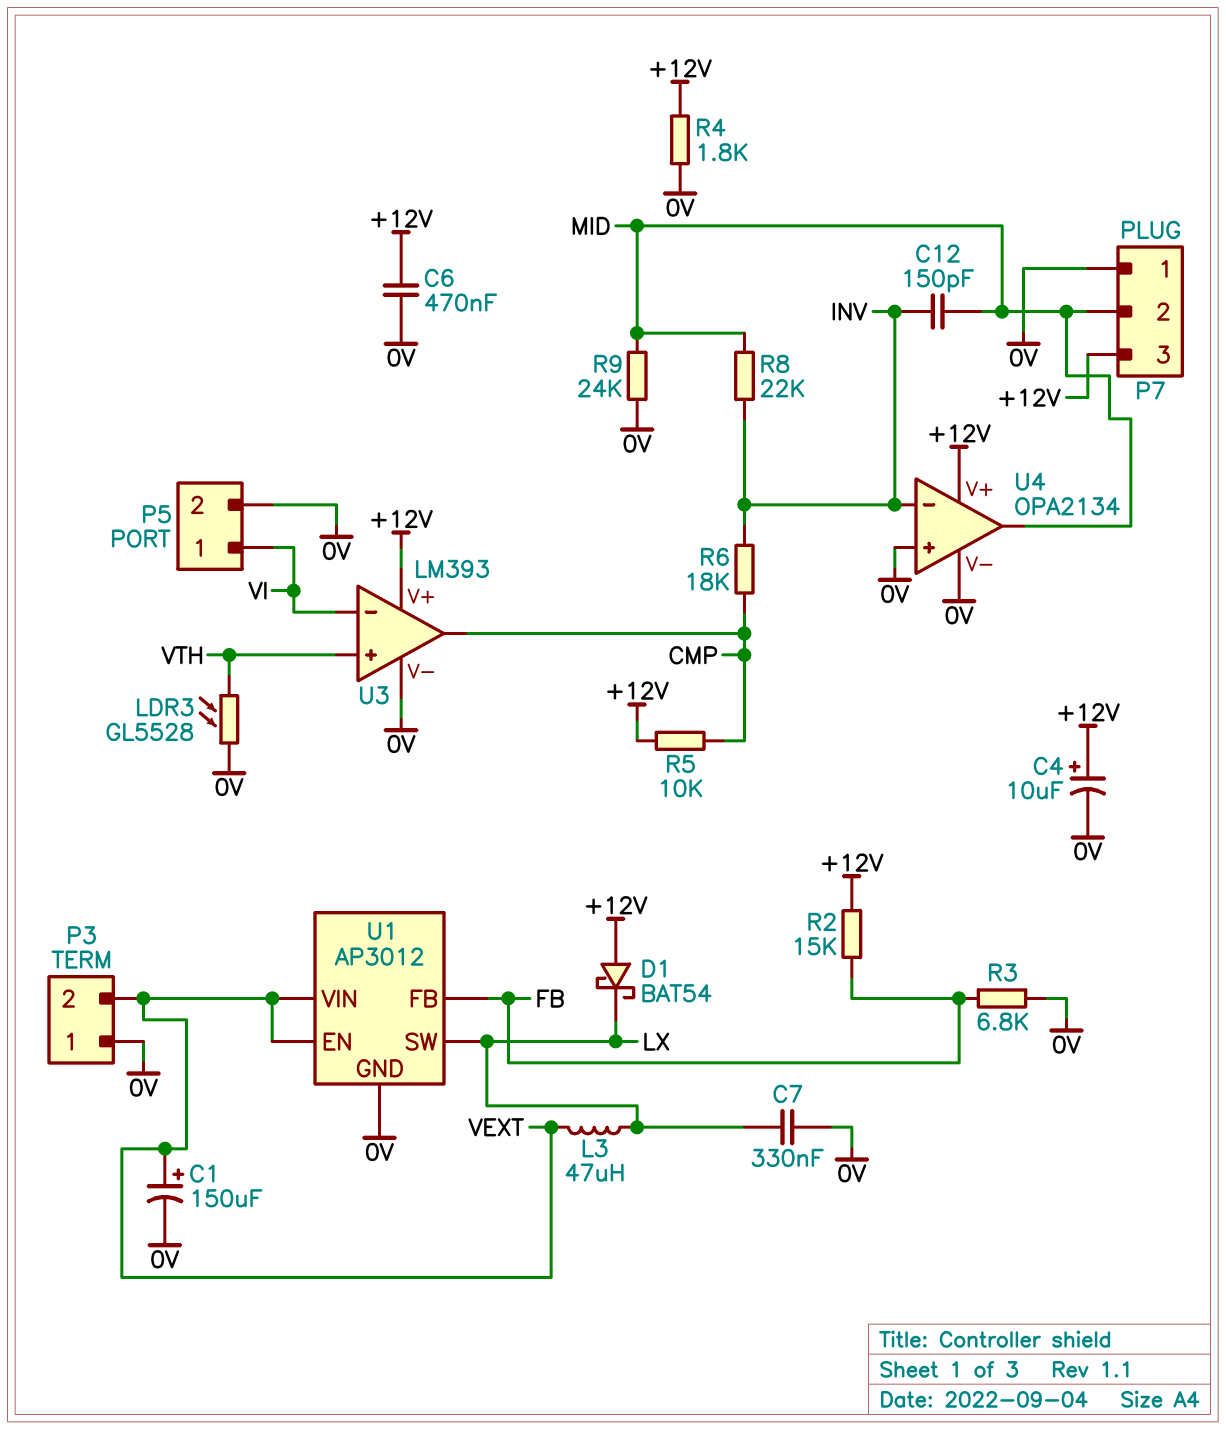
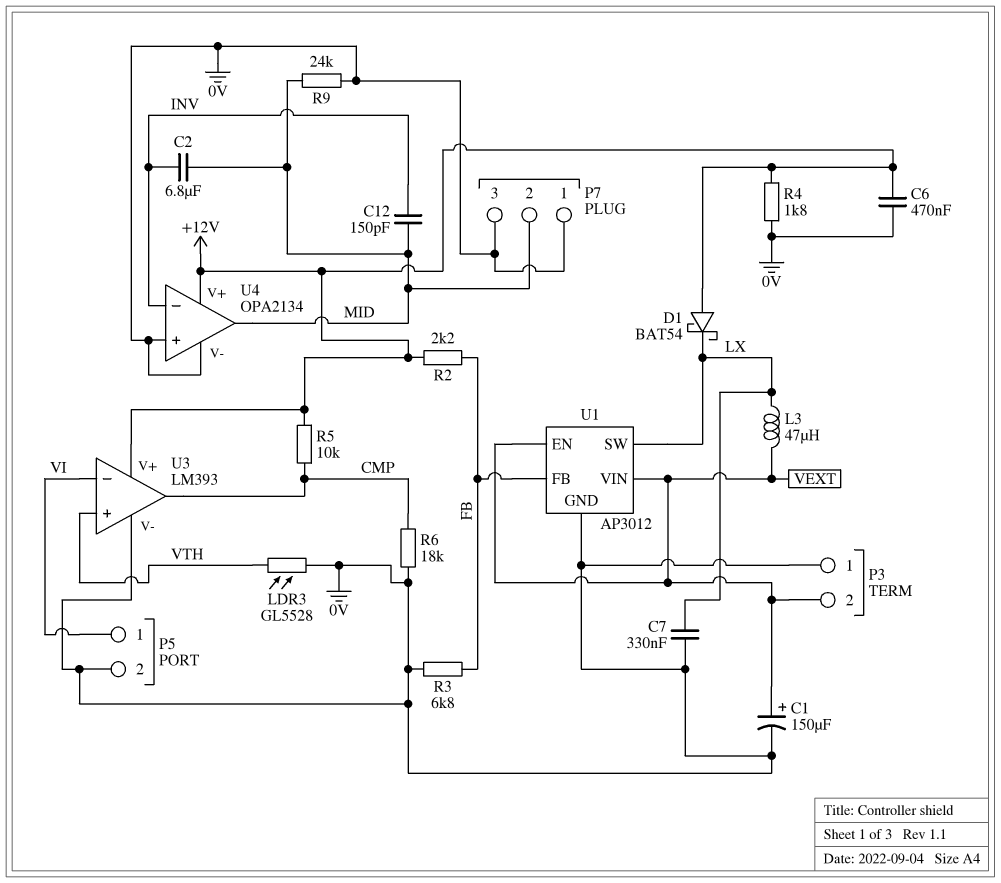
C2: none -> 6.8uF (INV, MID)
C4: 10uF (plus +12V, minus 0V) -> none
P7 pin 3: +12V -> 0V
R2: 15k (+12V, FB) -> 2.2k (+12V, FB)
R6: 18k (CMP, INV) -> 18k (0V, CMP)
R8: 22k (INV, MID) -> none

